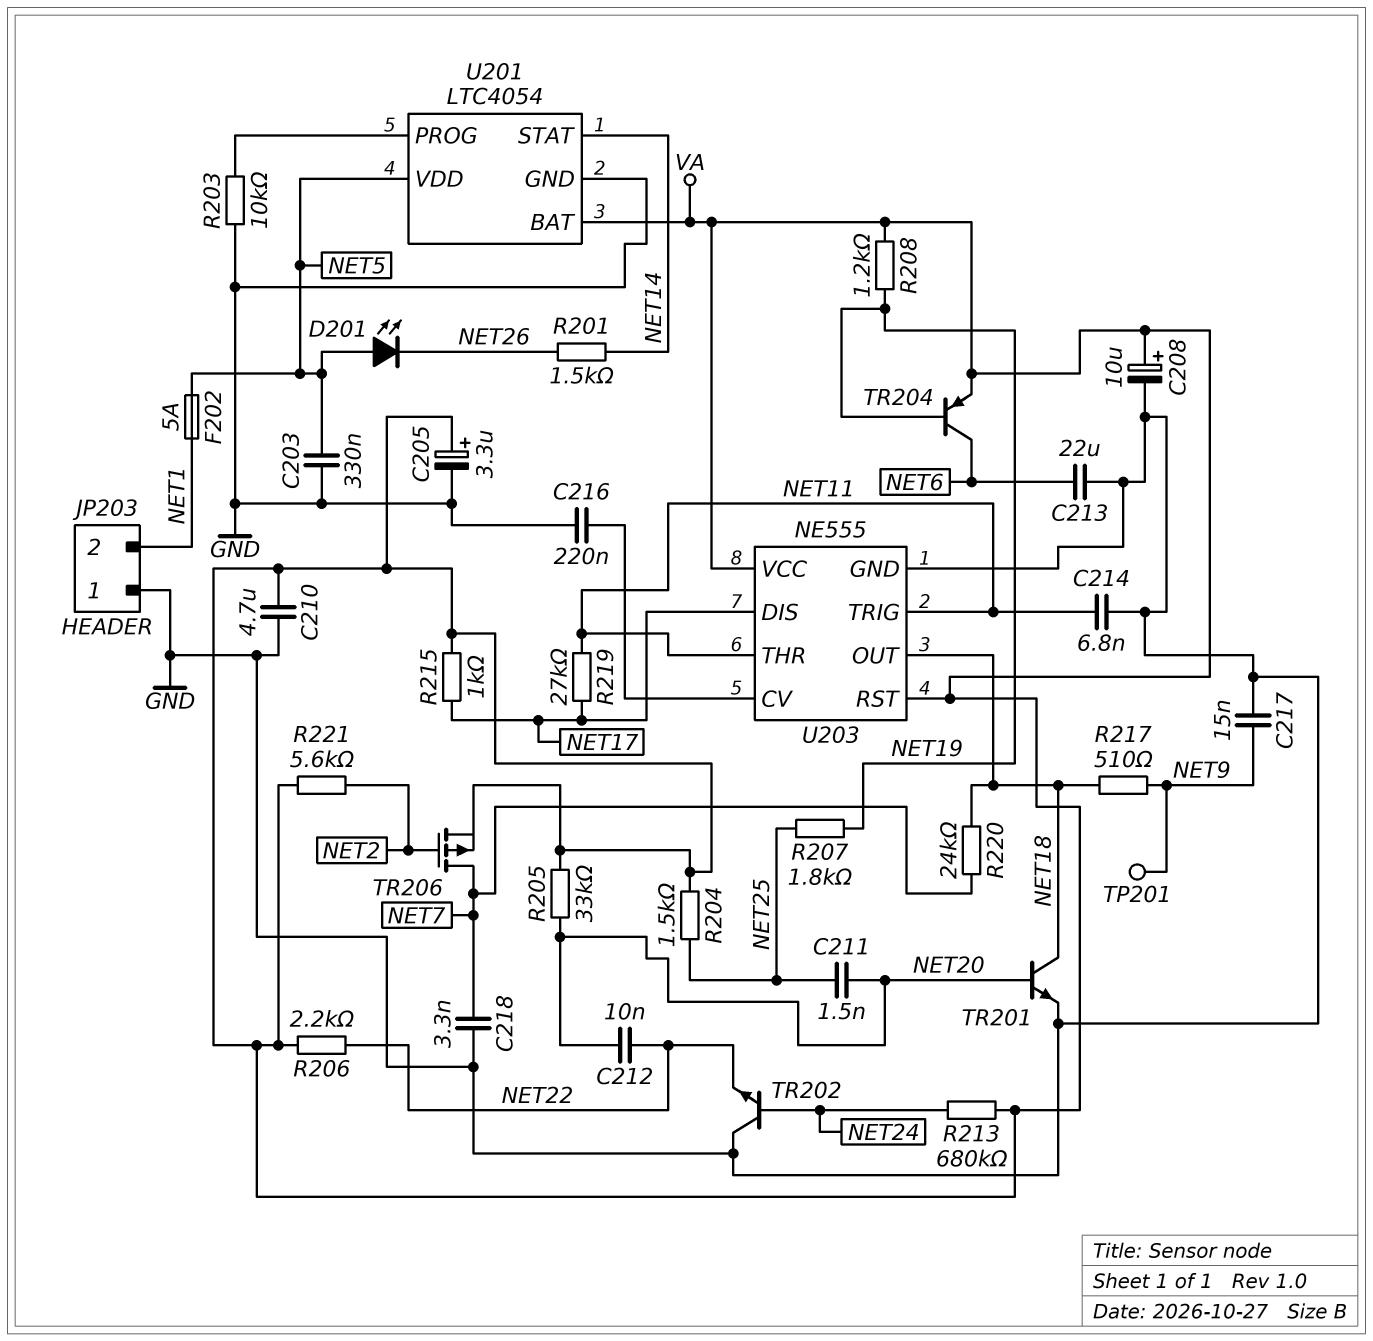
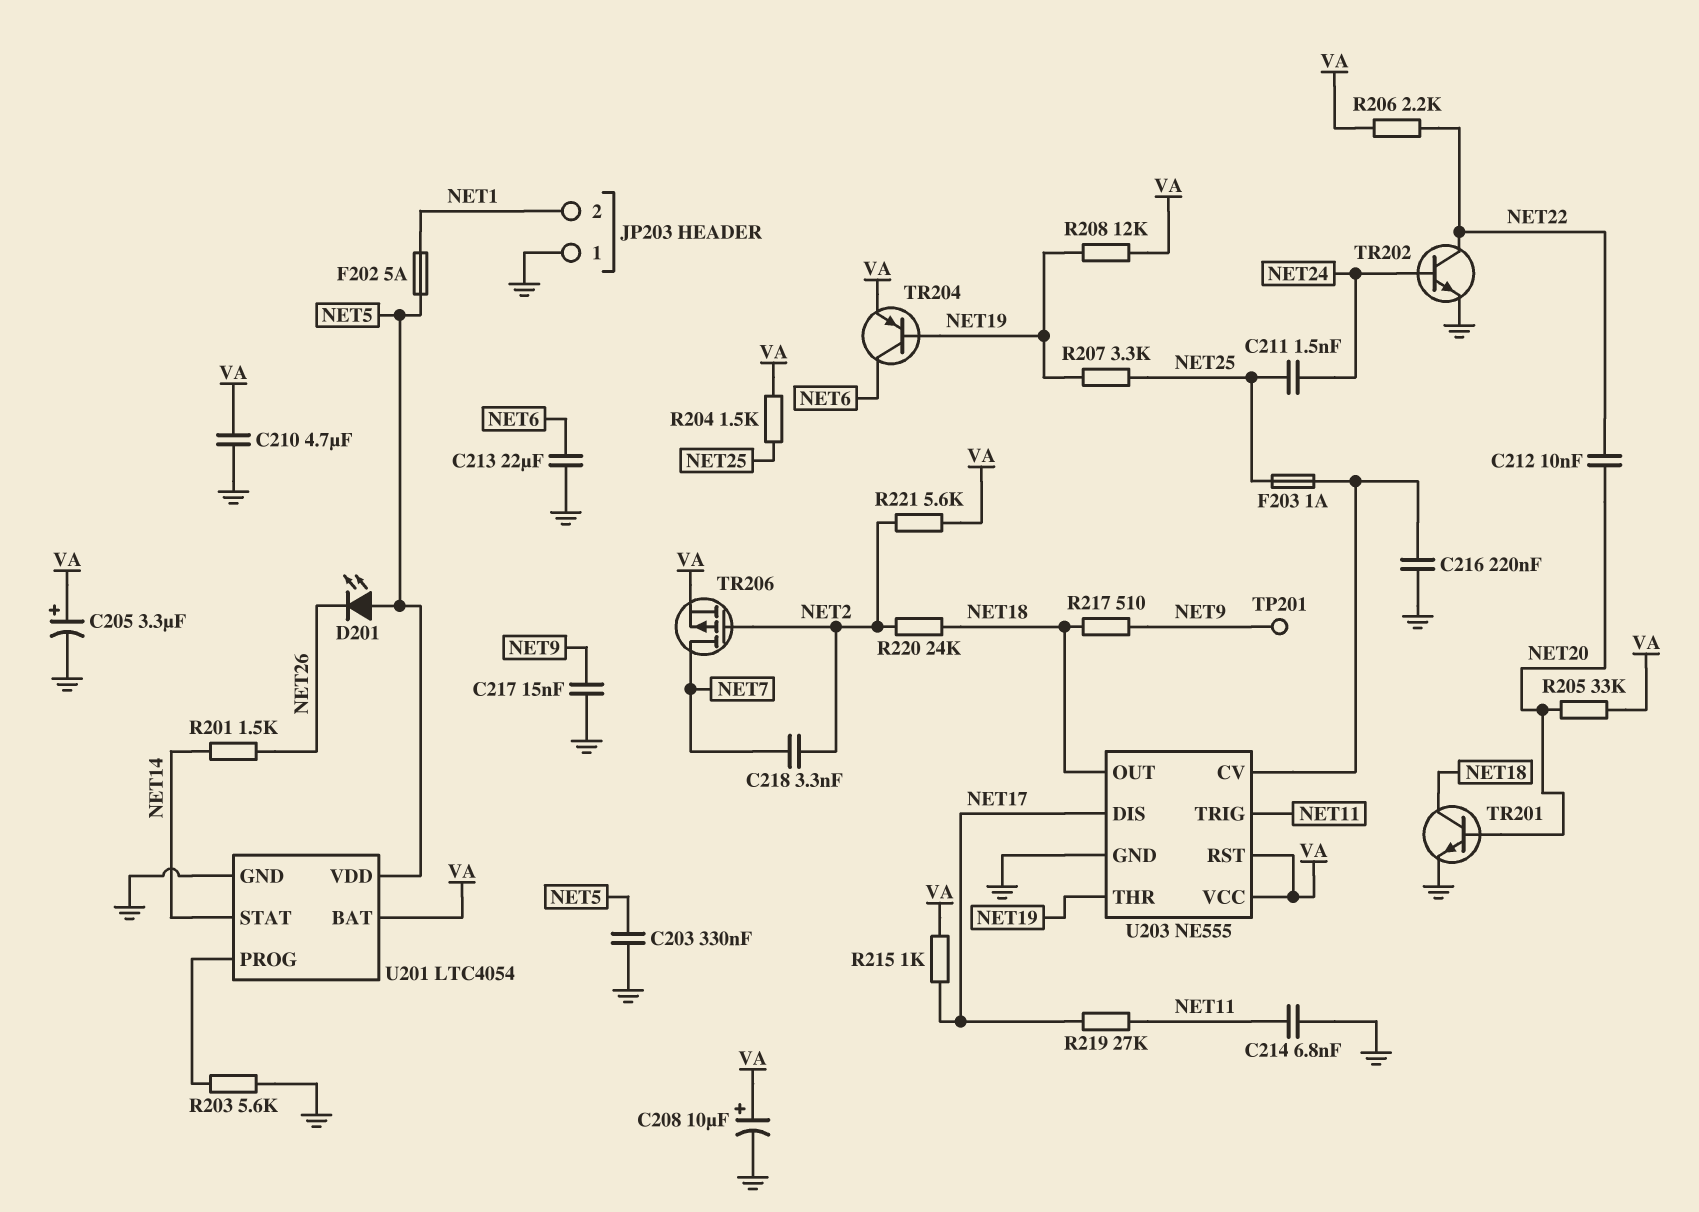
C211: 1.5nF (NET20, NET25) -> 1.5nF (NET24, NET25)
C218: 3.3nF (GND, NET7) -> 3.3nF (NET2, NET7)
F203: none -> 1A (NET25, U203/CV)
R203: 10k (GND, U201/PROG) -> 5.6k (GND, U201/PROG)
R207: 1.8k (NET19, NET25) -> 3.3k (NET19, NET25)
R208: 1.2k (NET19, VA) -> 12k (NET19, VA)
R213: 680k (NET24, VA) -> none
R220: 24k (NET7, NET18) -> 24k (NET2, NET18)
TR202: NPN (B NET24, C GND, E NET22) -> NPN (B NET24, C NET22, E GND)
U203 pin THR: NET11 -> NET19

